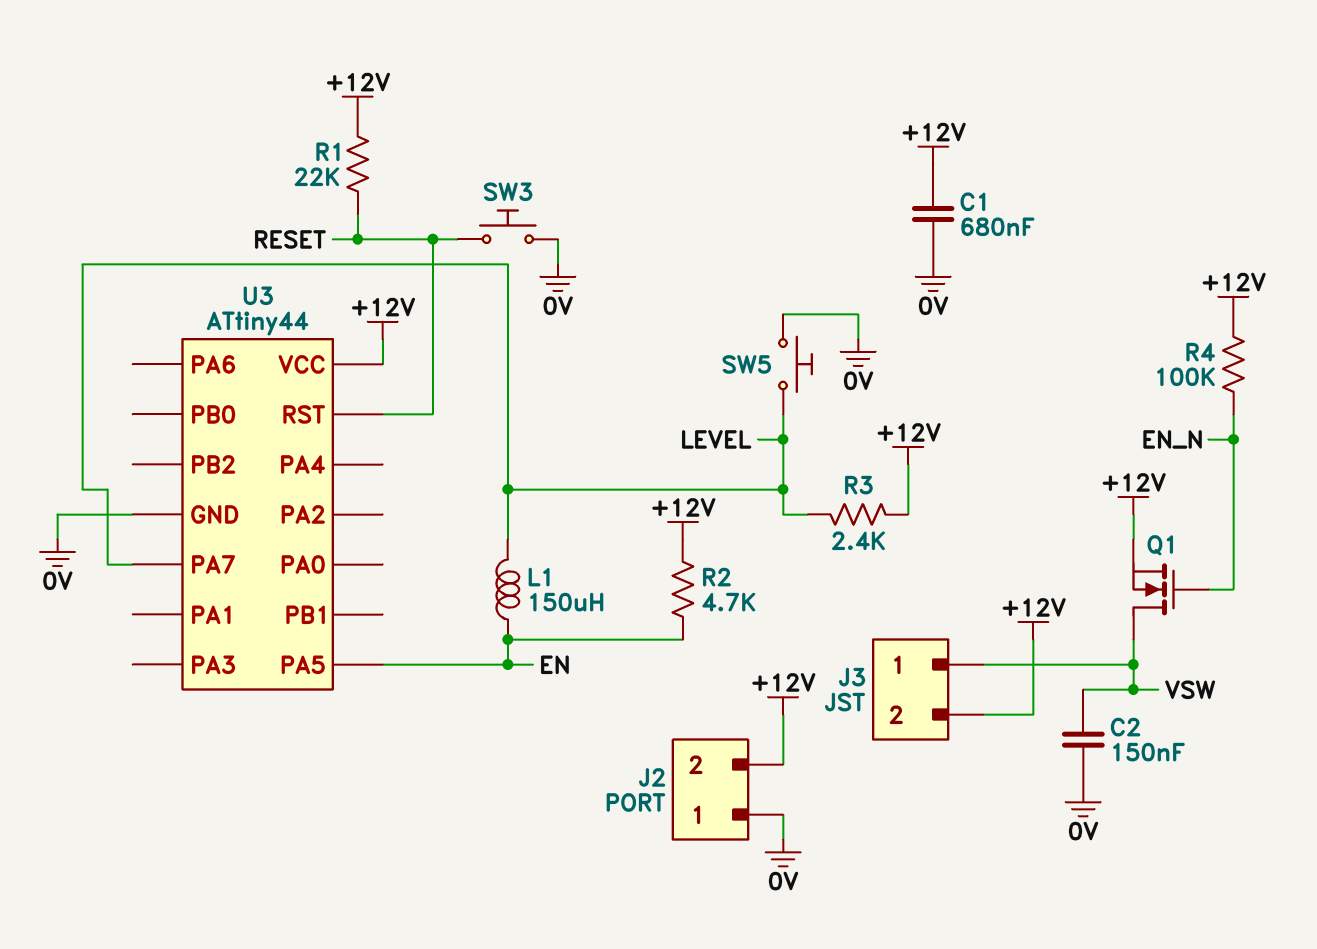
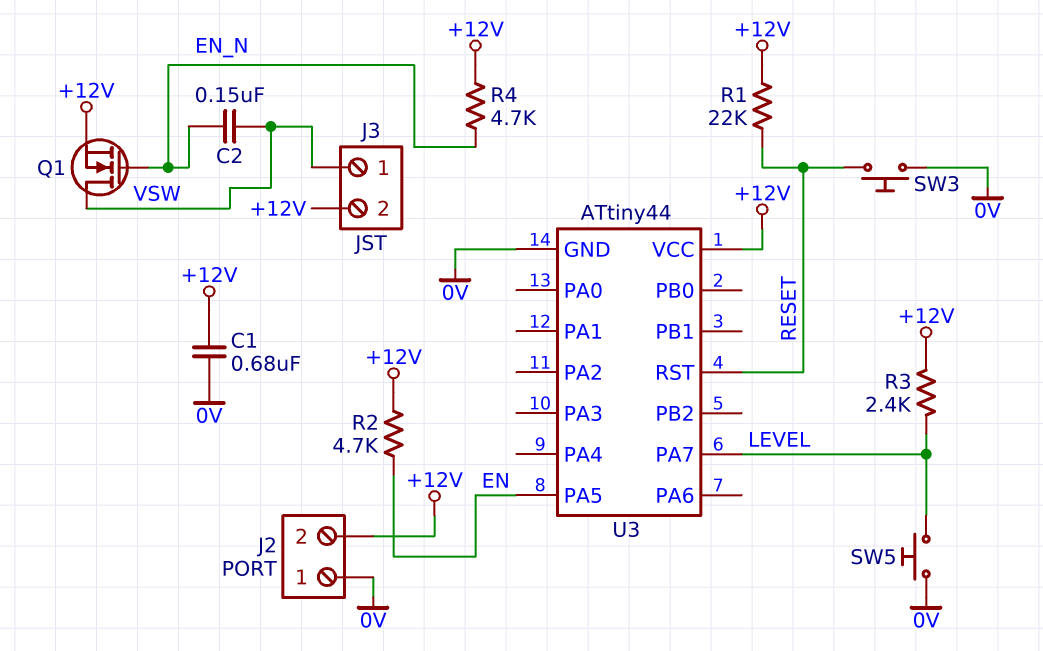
C2: 150nF (0V, VSW) -> 150nF (EN_N, VSW)
L1: 150uH (EN, LEVEL) -> none
R4: 100k (+12V, EN_N) -> 4.7k (+12V, EN_N)

